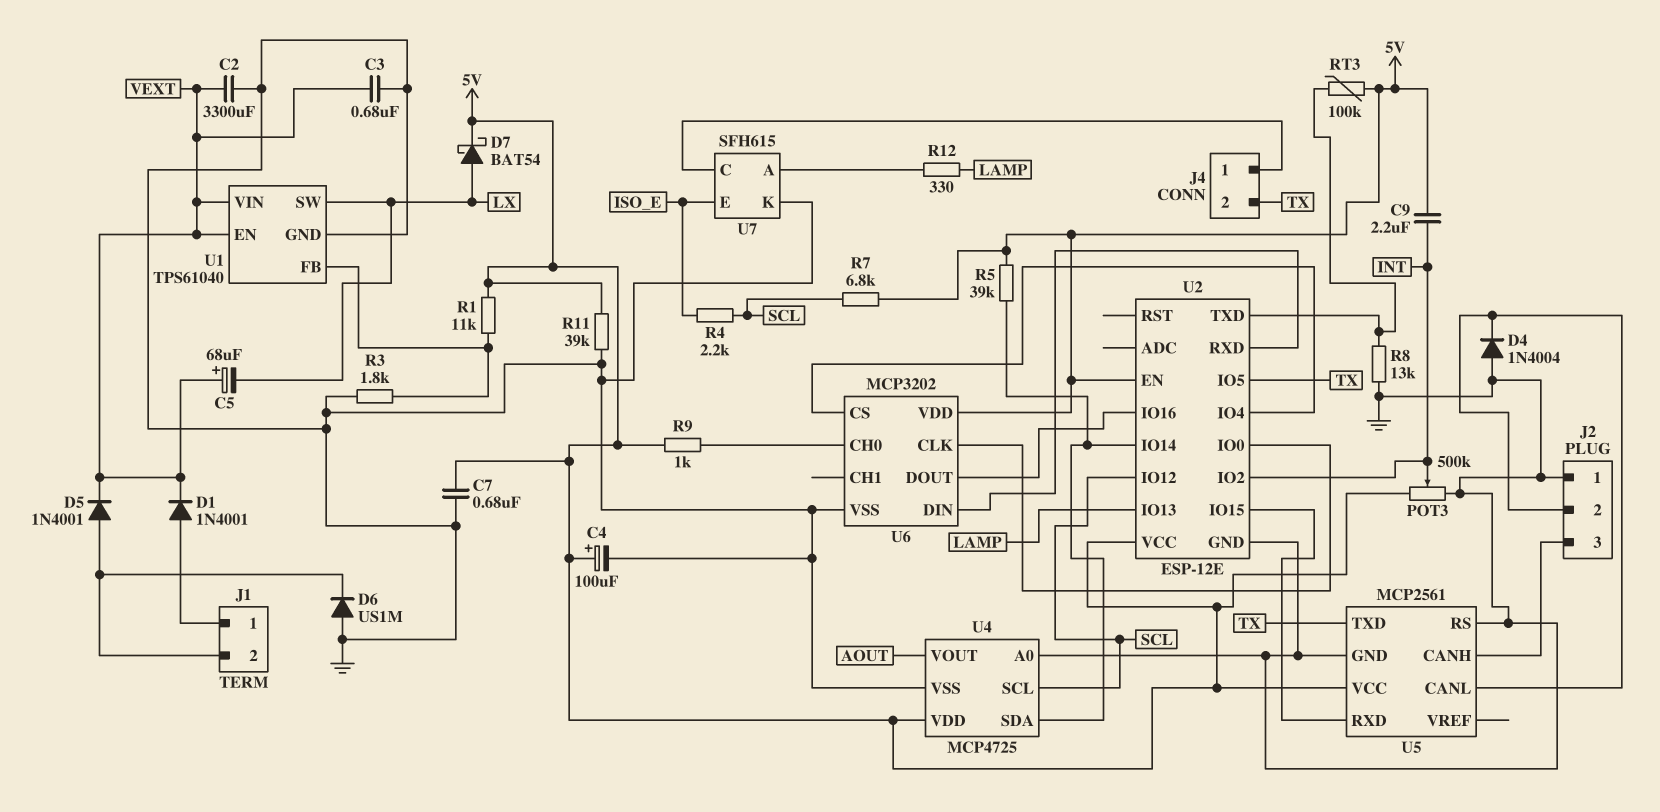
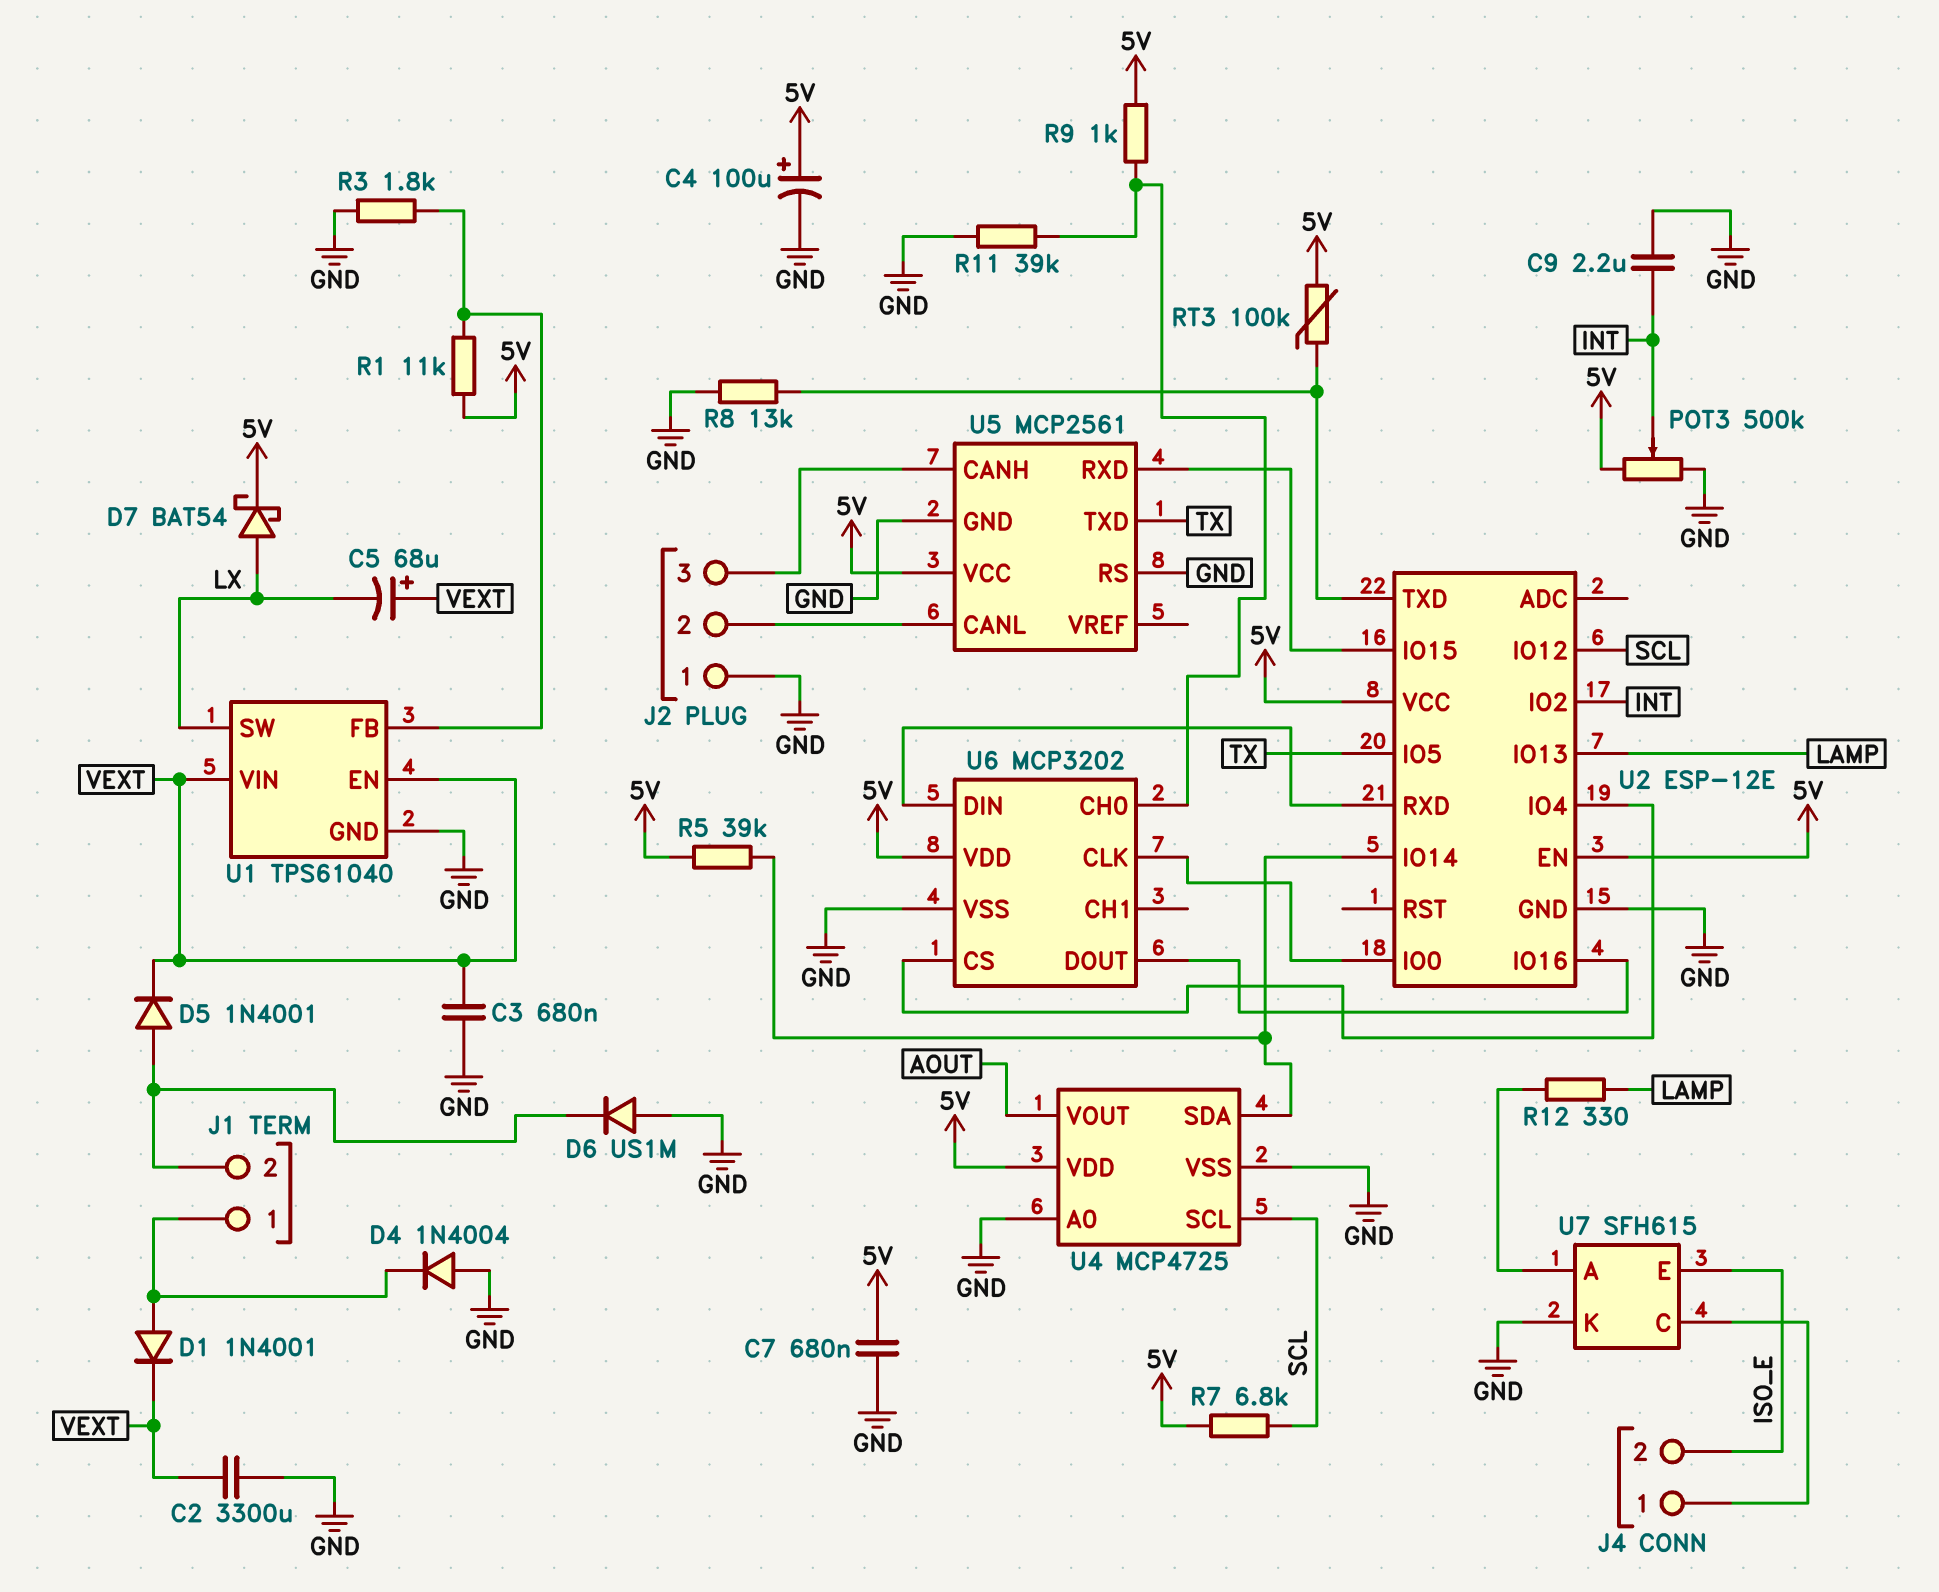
C9: 2.2uF (5V, INT) -> 2.2uF (GND, INT)
D4: diode 1N4004 (A GND, K J2/2) -> diode 1N4004 (A GND, K J1/1)
J4 pin 2: TX -> ISO_E
R4: 2.2k (ISO_E, SCL) -> none
R11: 39k (5V, GND) -> 39k (GND, U6/CH0)

